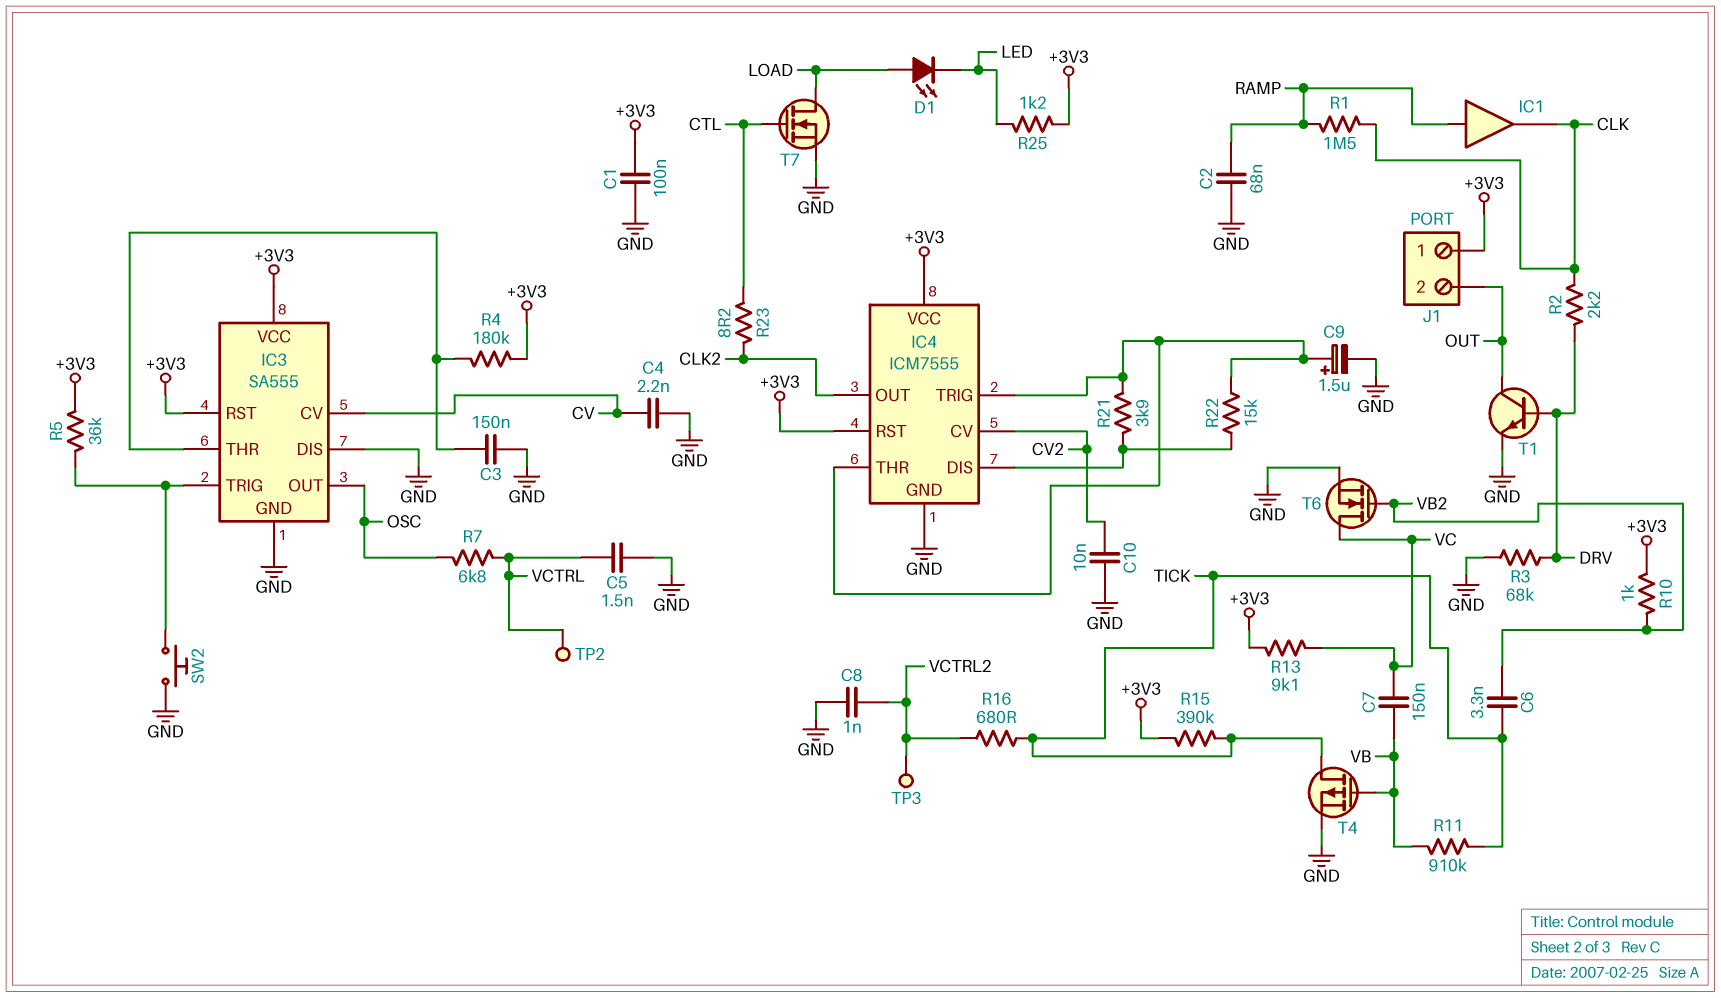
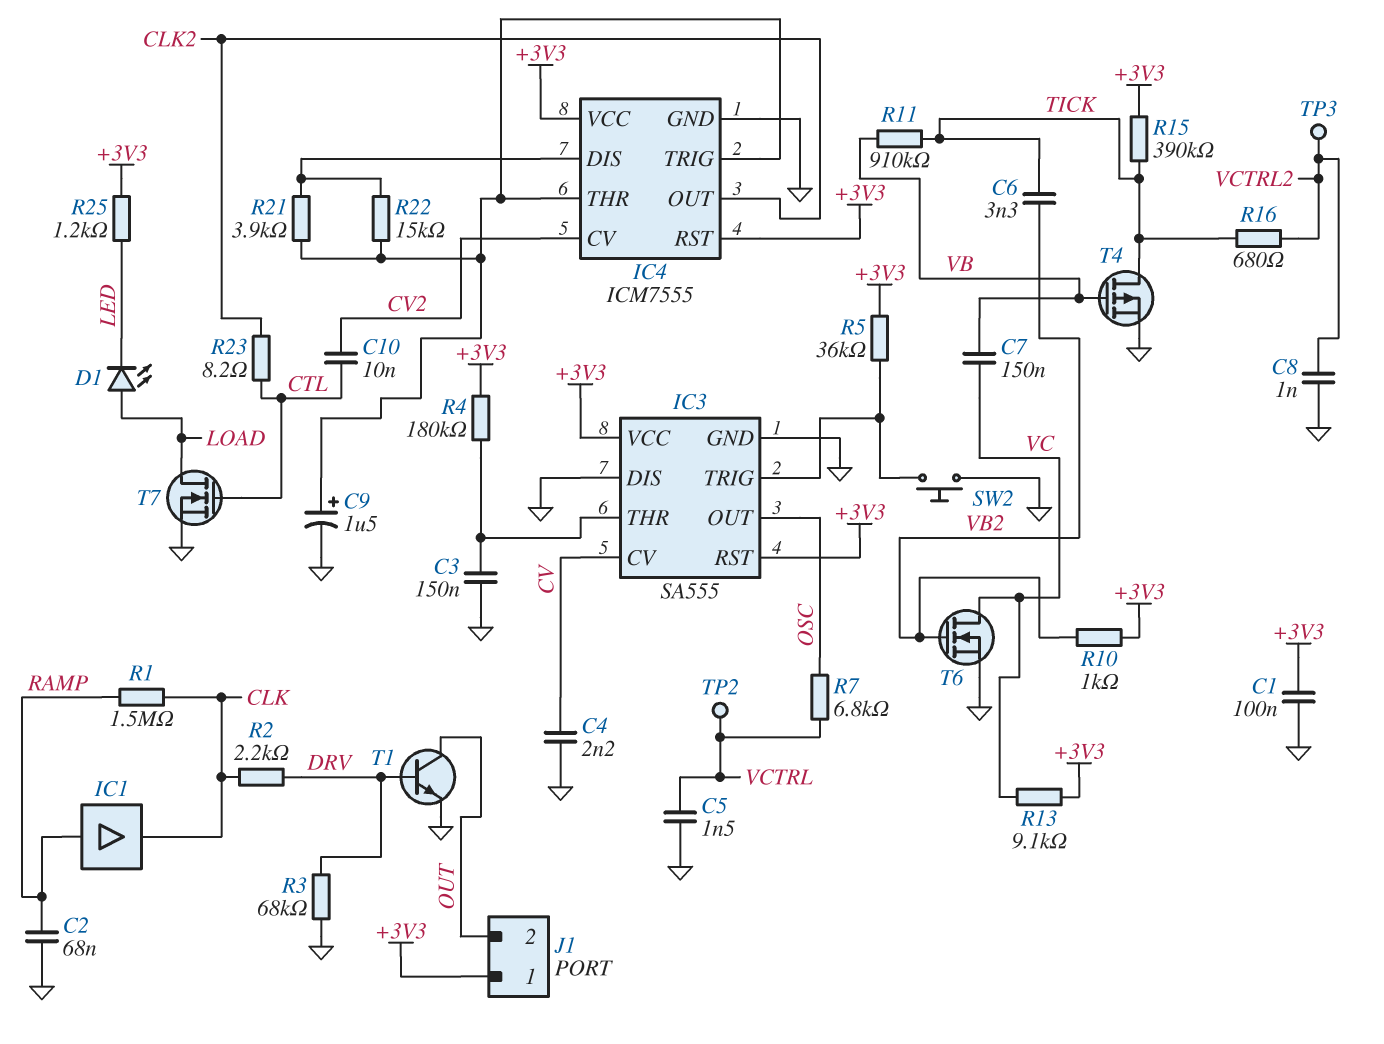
C10: 10nF (CV2, GND) -> 10nF (CTL, CV2)

